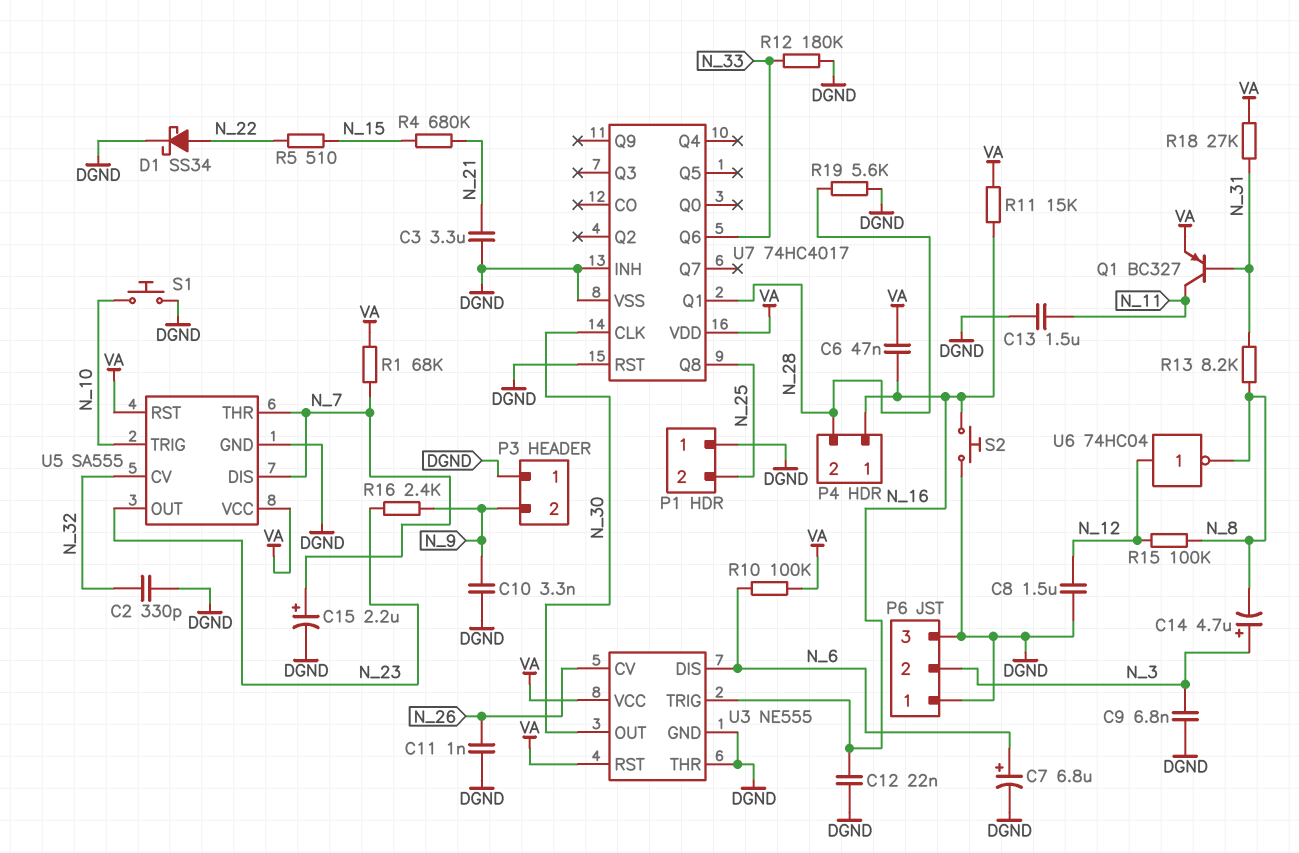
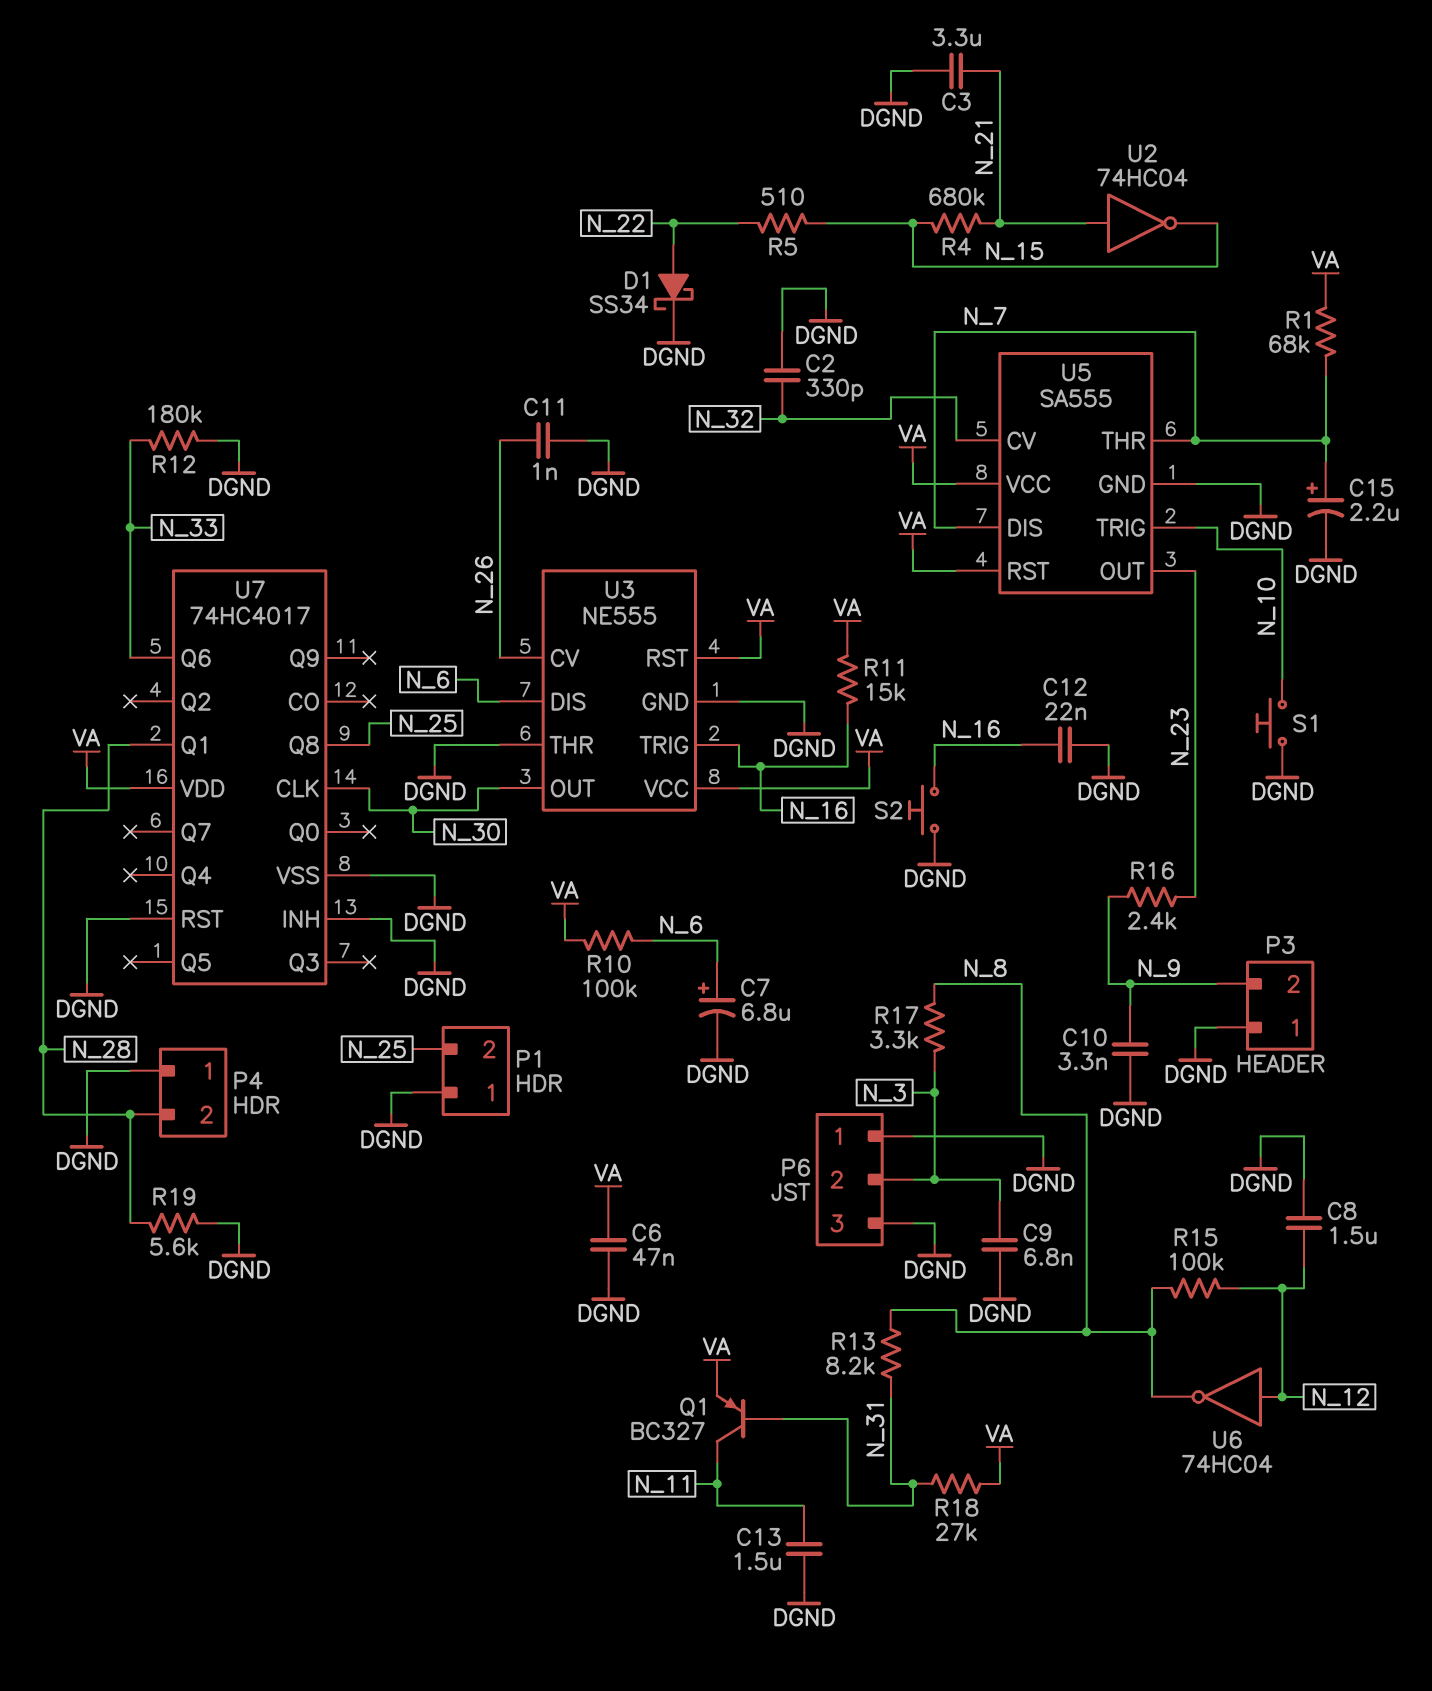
C6: 47nF (N_16, VA) -> 47nF (DGND, VA)
C14: 4.7uF (plus N_3, minus N_8) -> none
P4 pin 1: N_16 -> DGND
R17: none -> 3.3k (N_3, N_8)
U2: none -> NOT 74HC04 (in N_21, out N_15)

